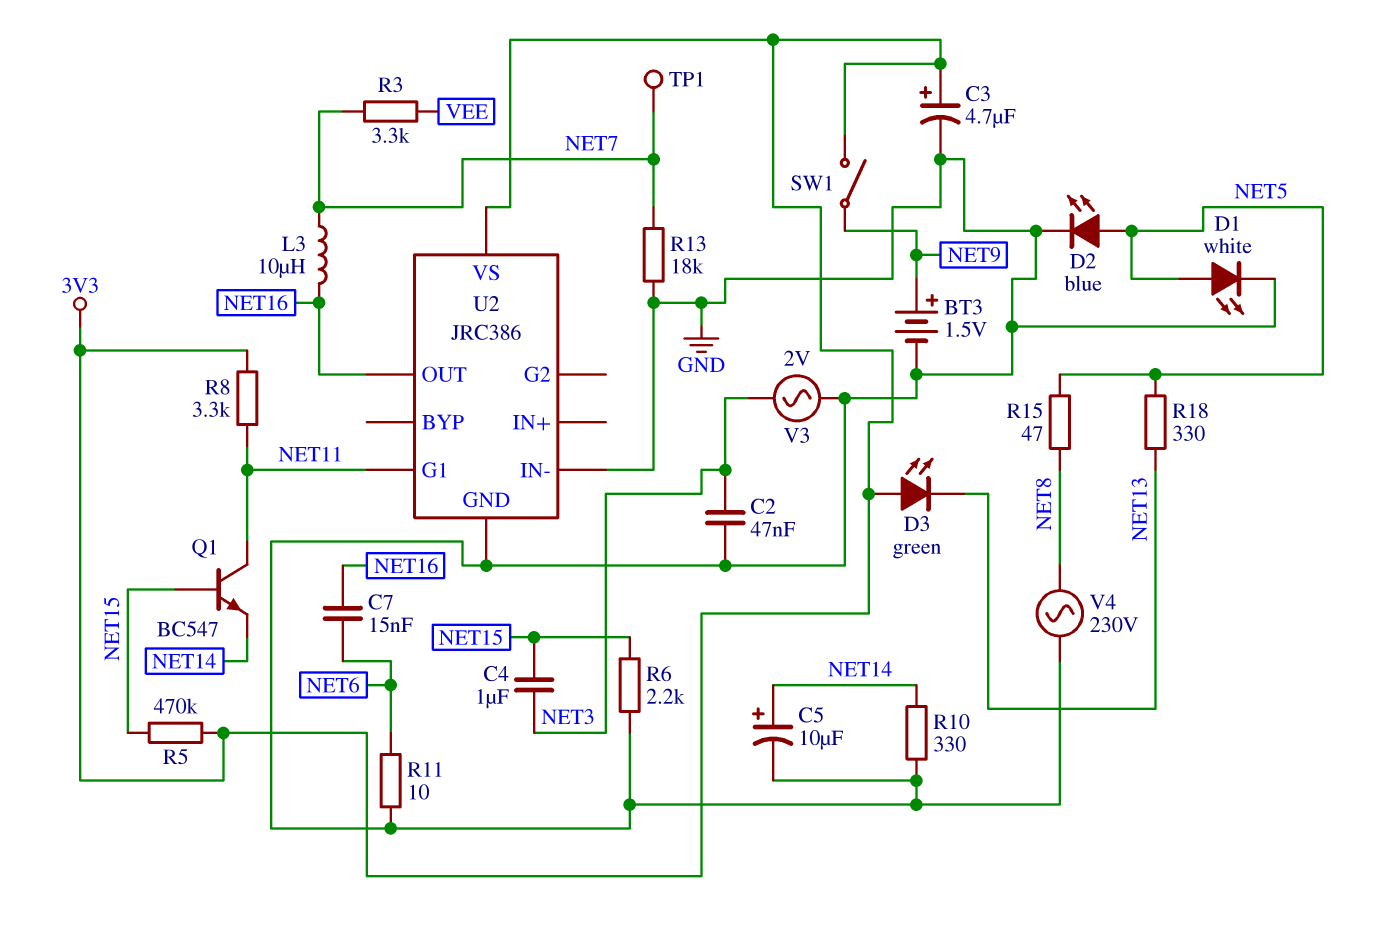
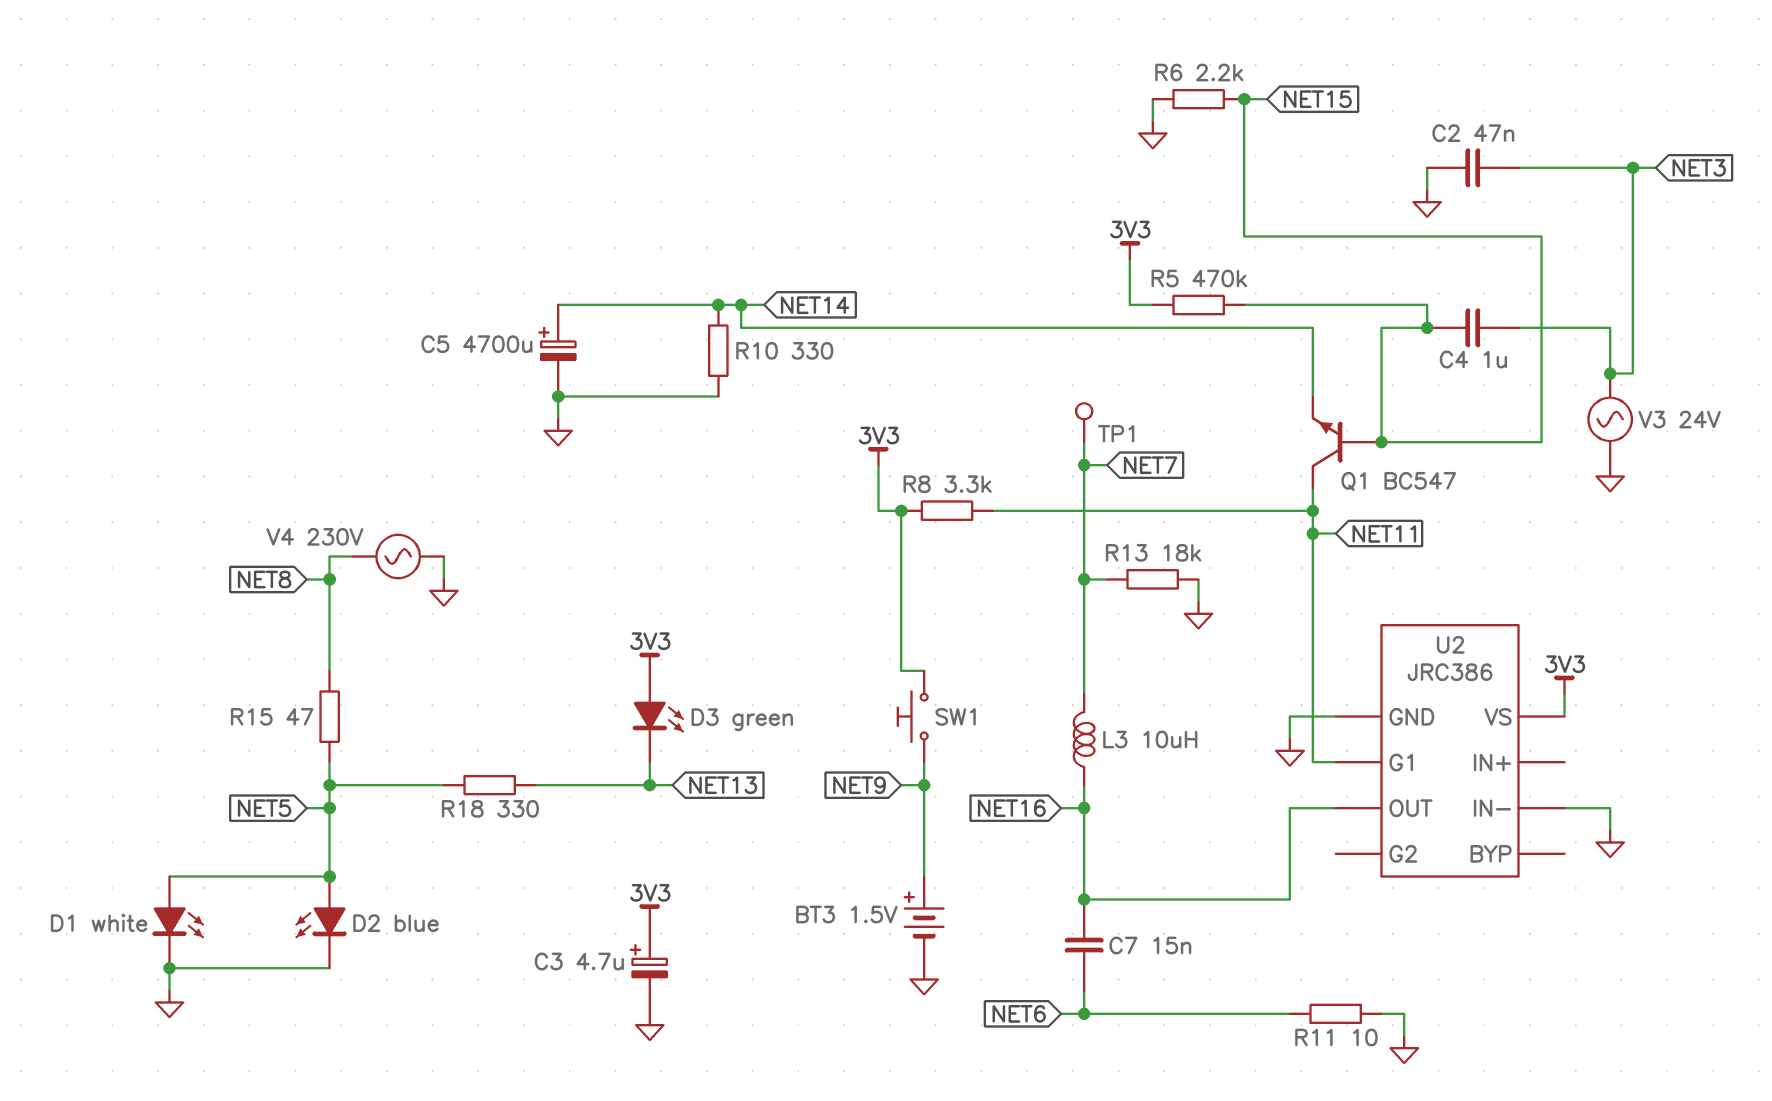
C5: 10uF (plus NET14, minus GND) -> 4700uF (plus NET14, minus GND)
R3: 3.3k (NET7, VEE) -> none
SW1: switch (3V3, NET9) -> button (3V3, NET9)
V3: AC 2V (GND, NET3) -> AC 24V (GND, NET3)

